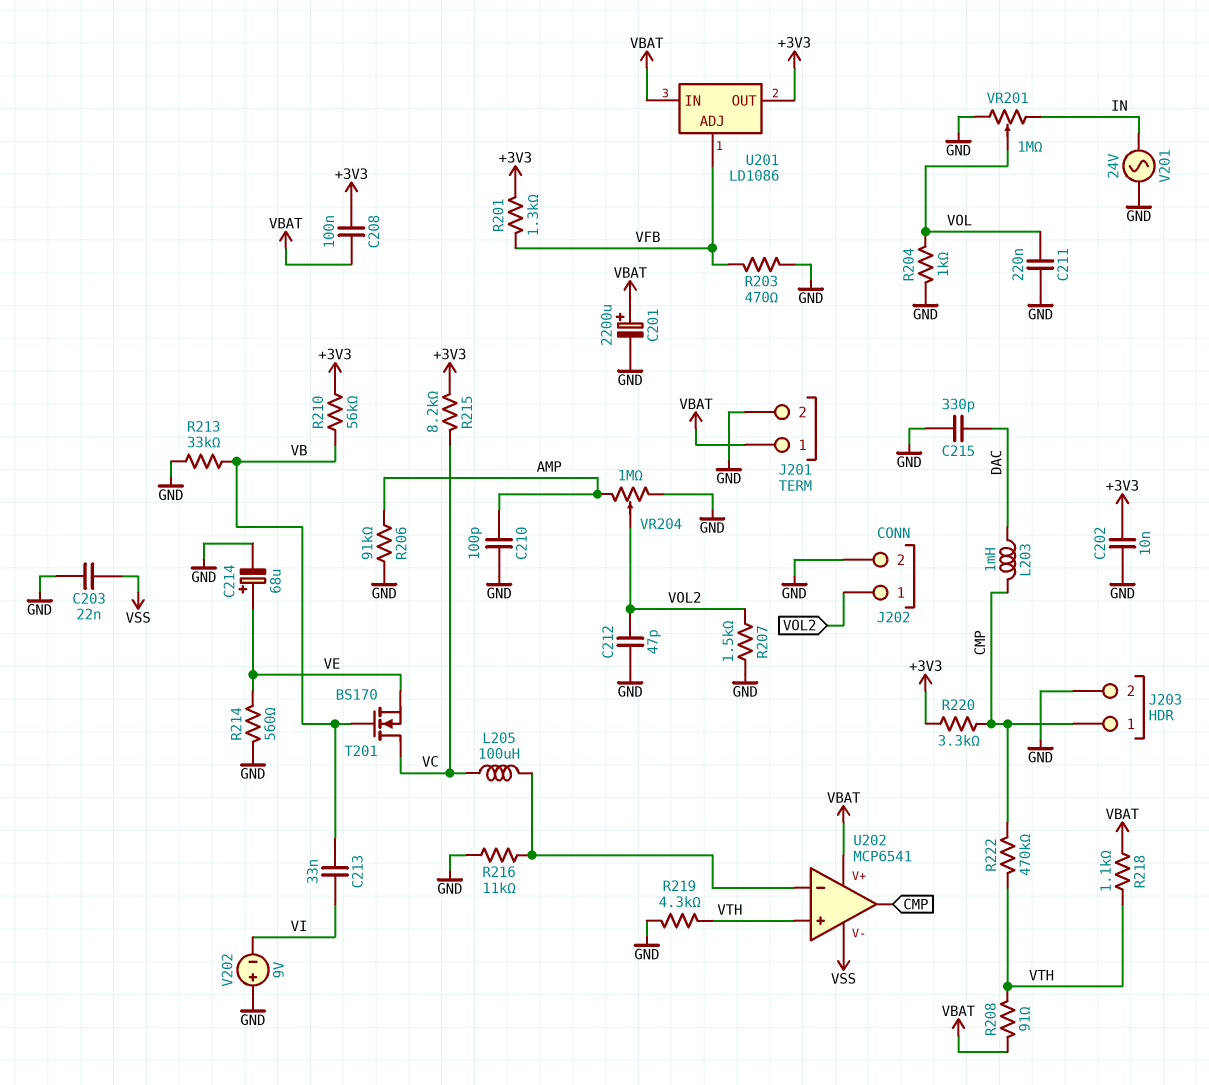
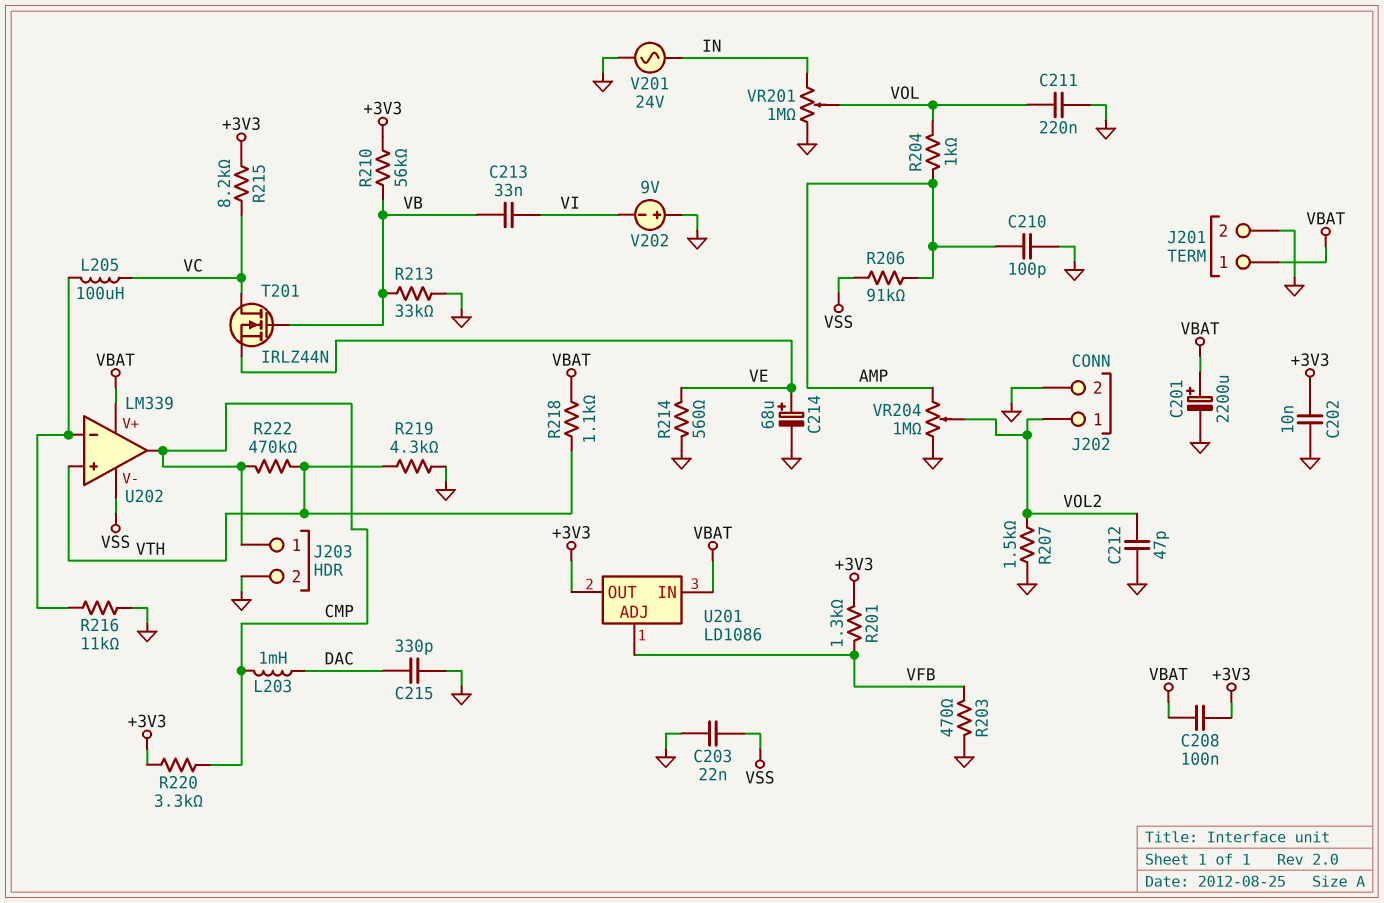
R204: 1k (GND, VOL) -> 1k (AMP, VOL)
R206: 91k (AMP, GND) -> 91k (AMP, VSS)
R208: 91 (VBAT, VTH) -> none
T201: NMOS BS170 (G VB, D VC, S VE) -> NMOS IRLZ44N (G VB, D VC, S VE)
U202: MCP6541 -> LM339

